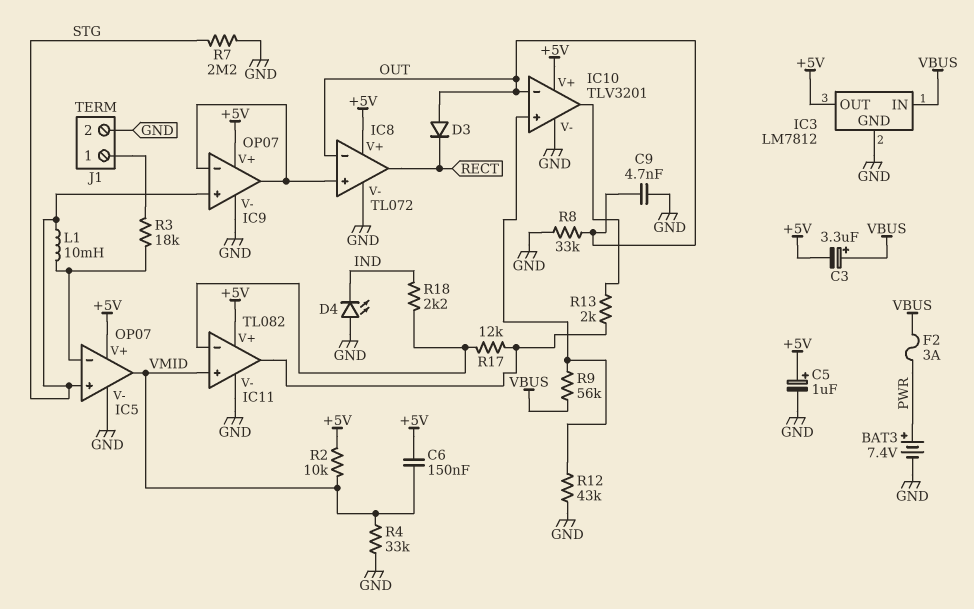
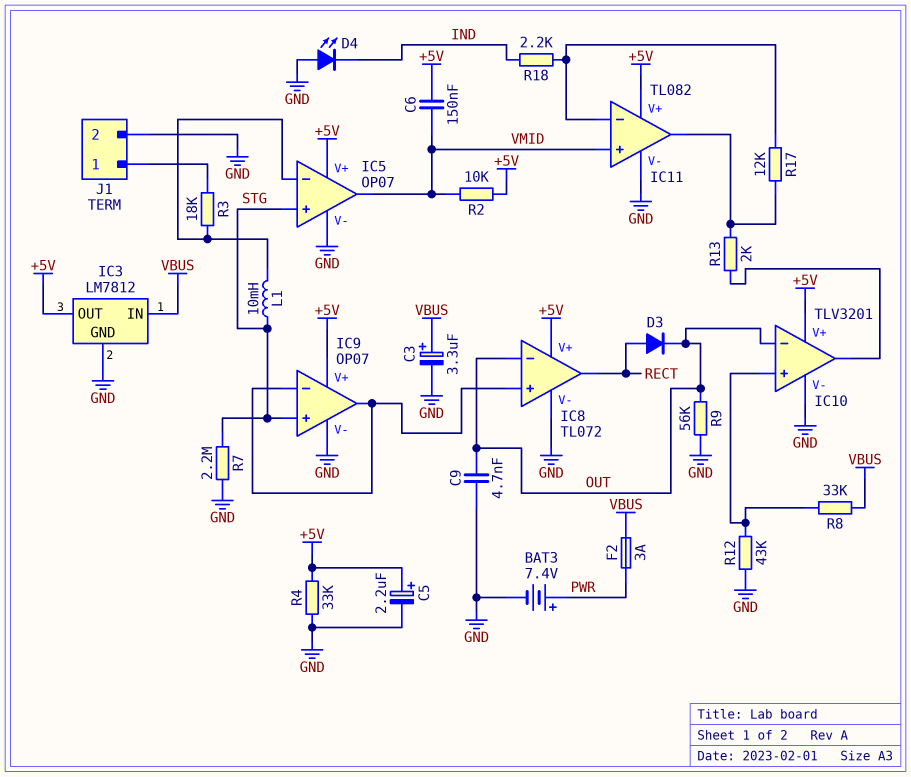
C3: 3.3uF (plus VBUS, minus +5V) -> 3.3uF (plus VBUS, minus GND)
C5: 1uF (plus +5V, minus GND) -> 2.2uF (plus +5V, minus GND)
D3: diode (A OUT, K RECT) -> diode (A RECT, K OUT)
R4: 33k (GND, VMID) -> 33k (+5V, GND)
R8: 33k (GND, OUT) -> 33k (IC10/in+, VBUS)
R9: 56k (IC10/in+, VBUS) -> 56k (GND, OUT)

